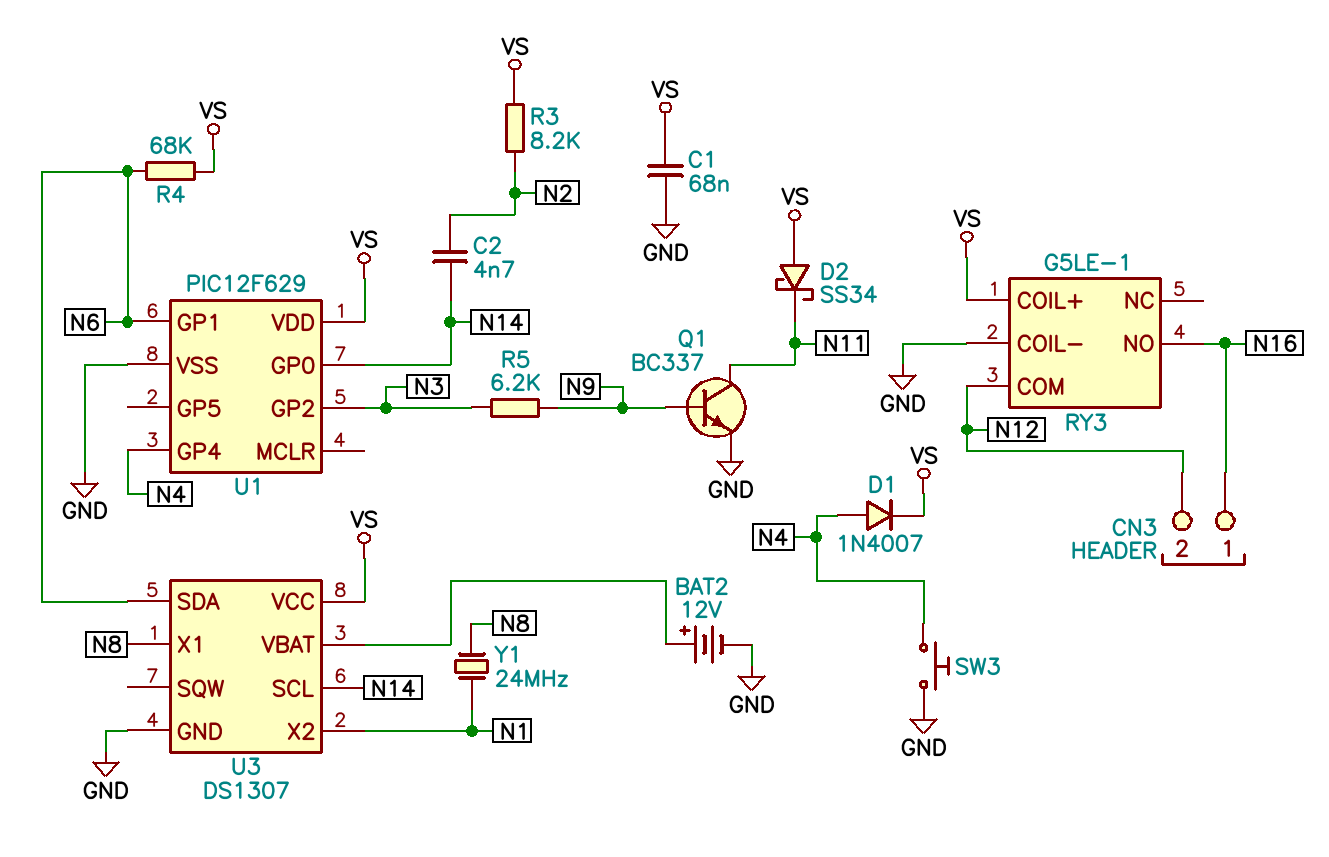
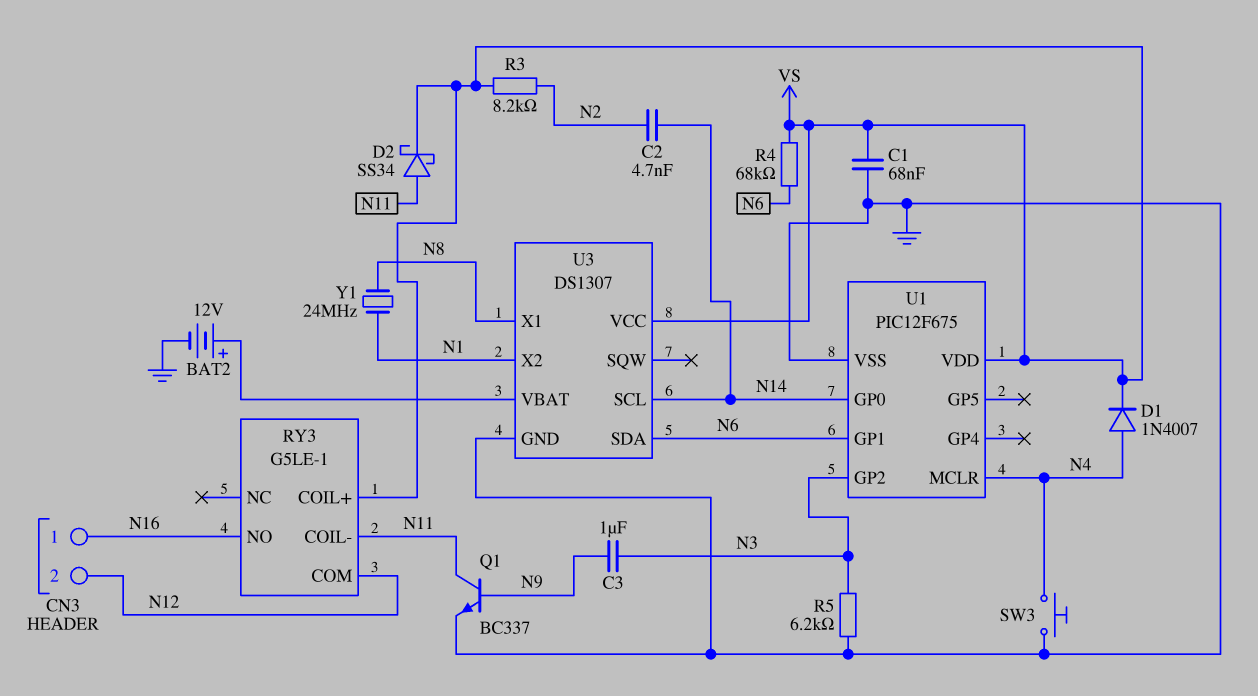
C3: none -> 1uF (N3, N9)
D2: schottky SS34 (A VS, K N11) -> schottky SS34 (A N11, K VS)
R5: 6.2k (N3, N9) -> 6.2k (GND, N3)
RY3 pin COIL-: GND -> N11
U1: PIC12F629 -> PIC12F675
U1 pin GP4: N4 -> none
U1 pin MCLR: none -> N4

